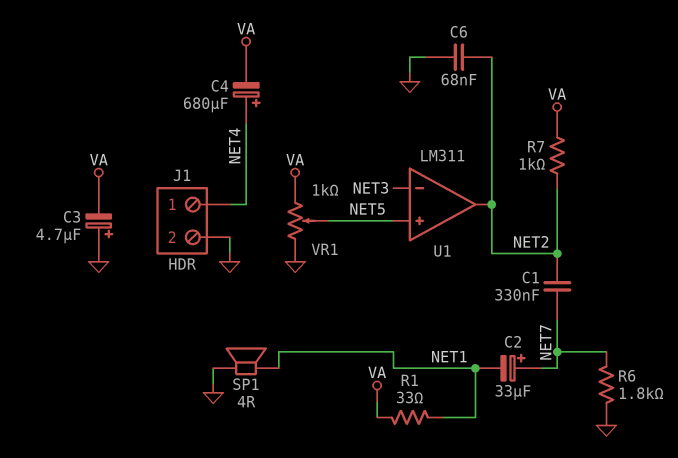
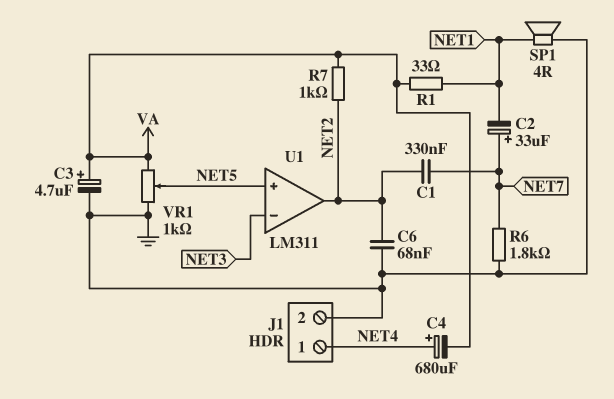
C3: 4.7uF (plus GND, minus VA) -> 4.7uF (plus VA, minus GND)

